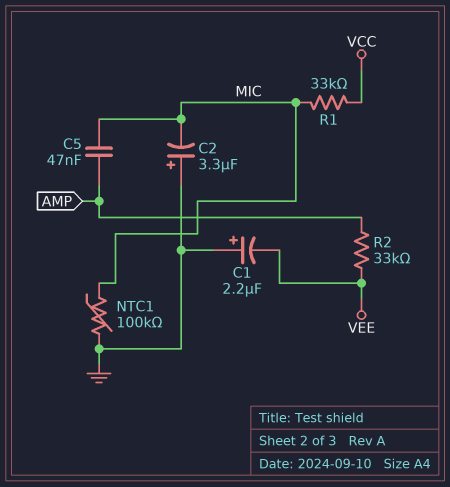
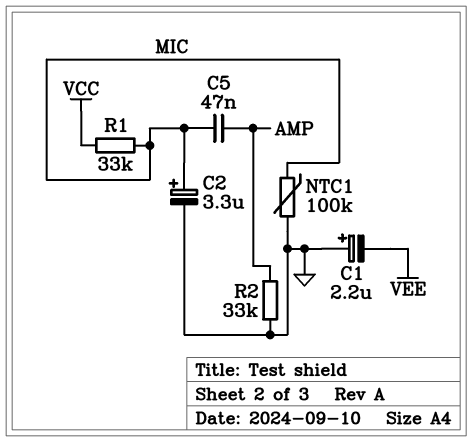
C2: 3.3uF (plus GND, minus MIC) -> 3.3uF (plus MIC, minus GND)
R2: 33k (AMP, VEE) -> 33k (AMP, GND)

